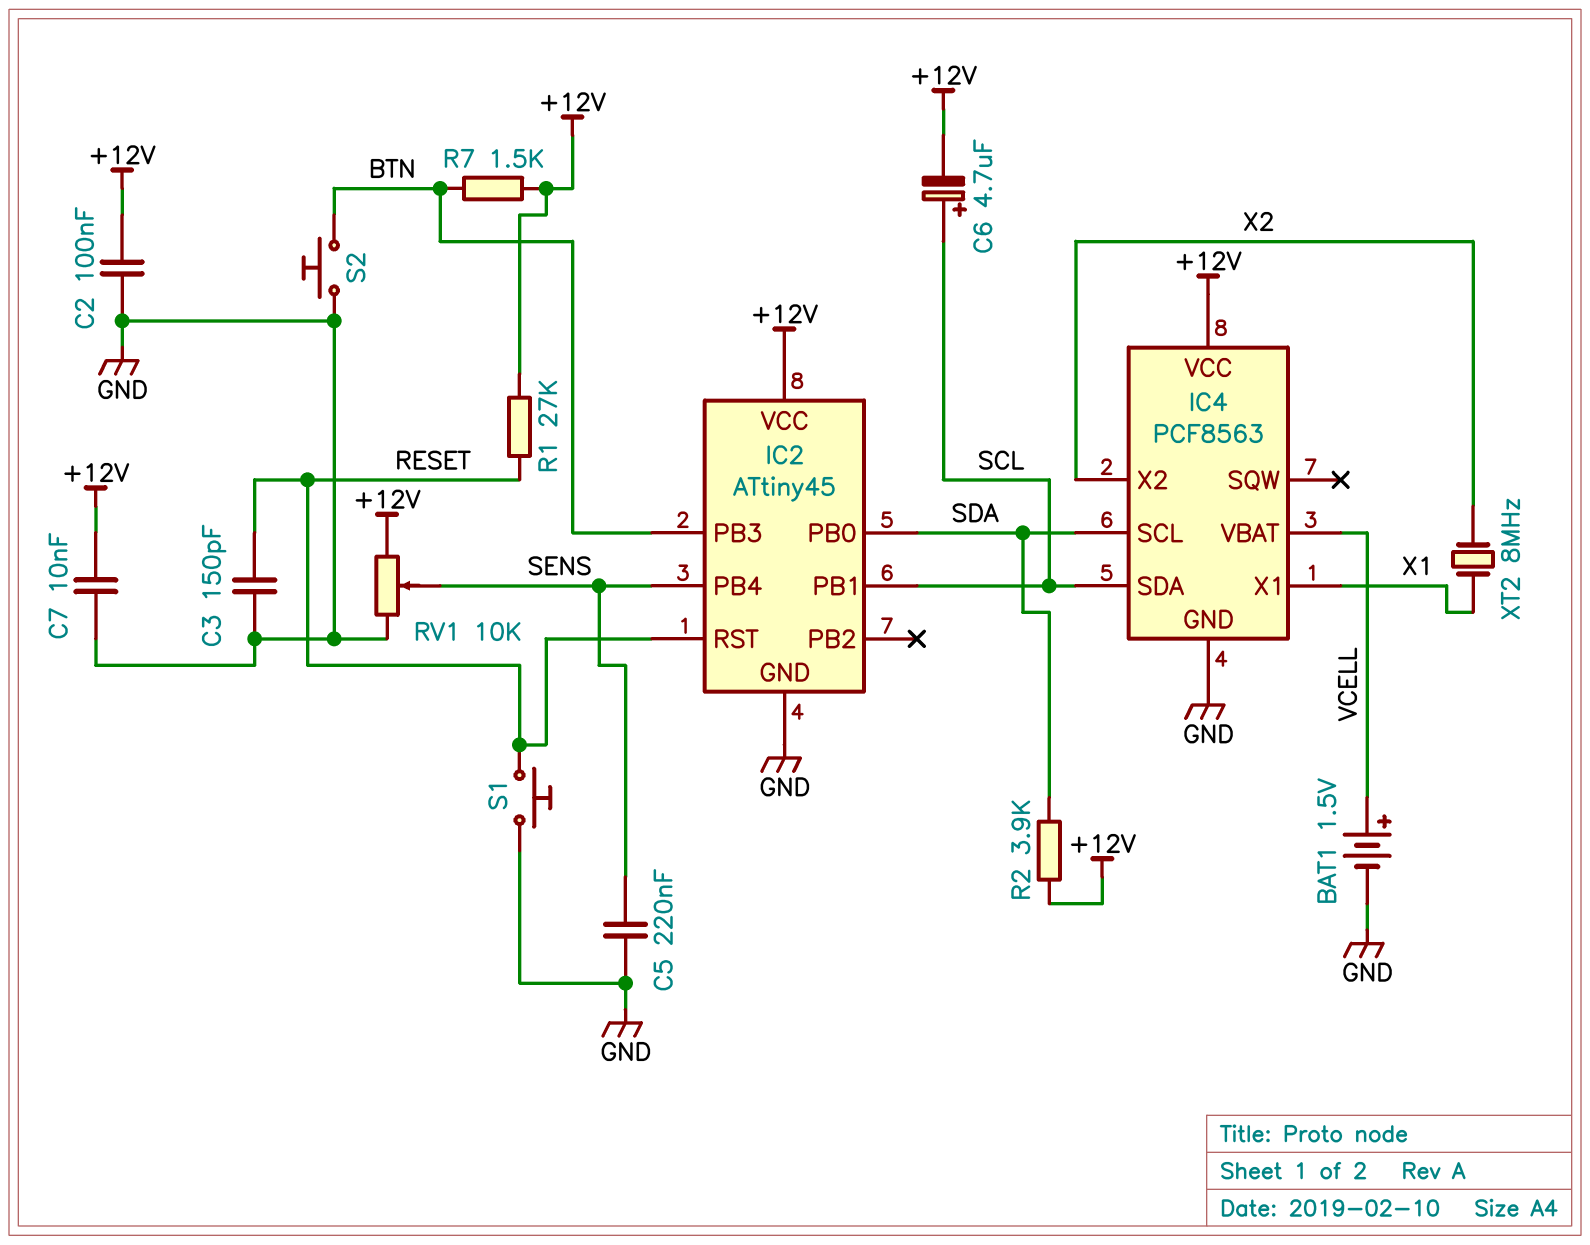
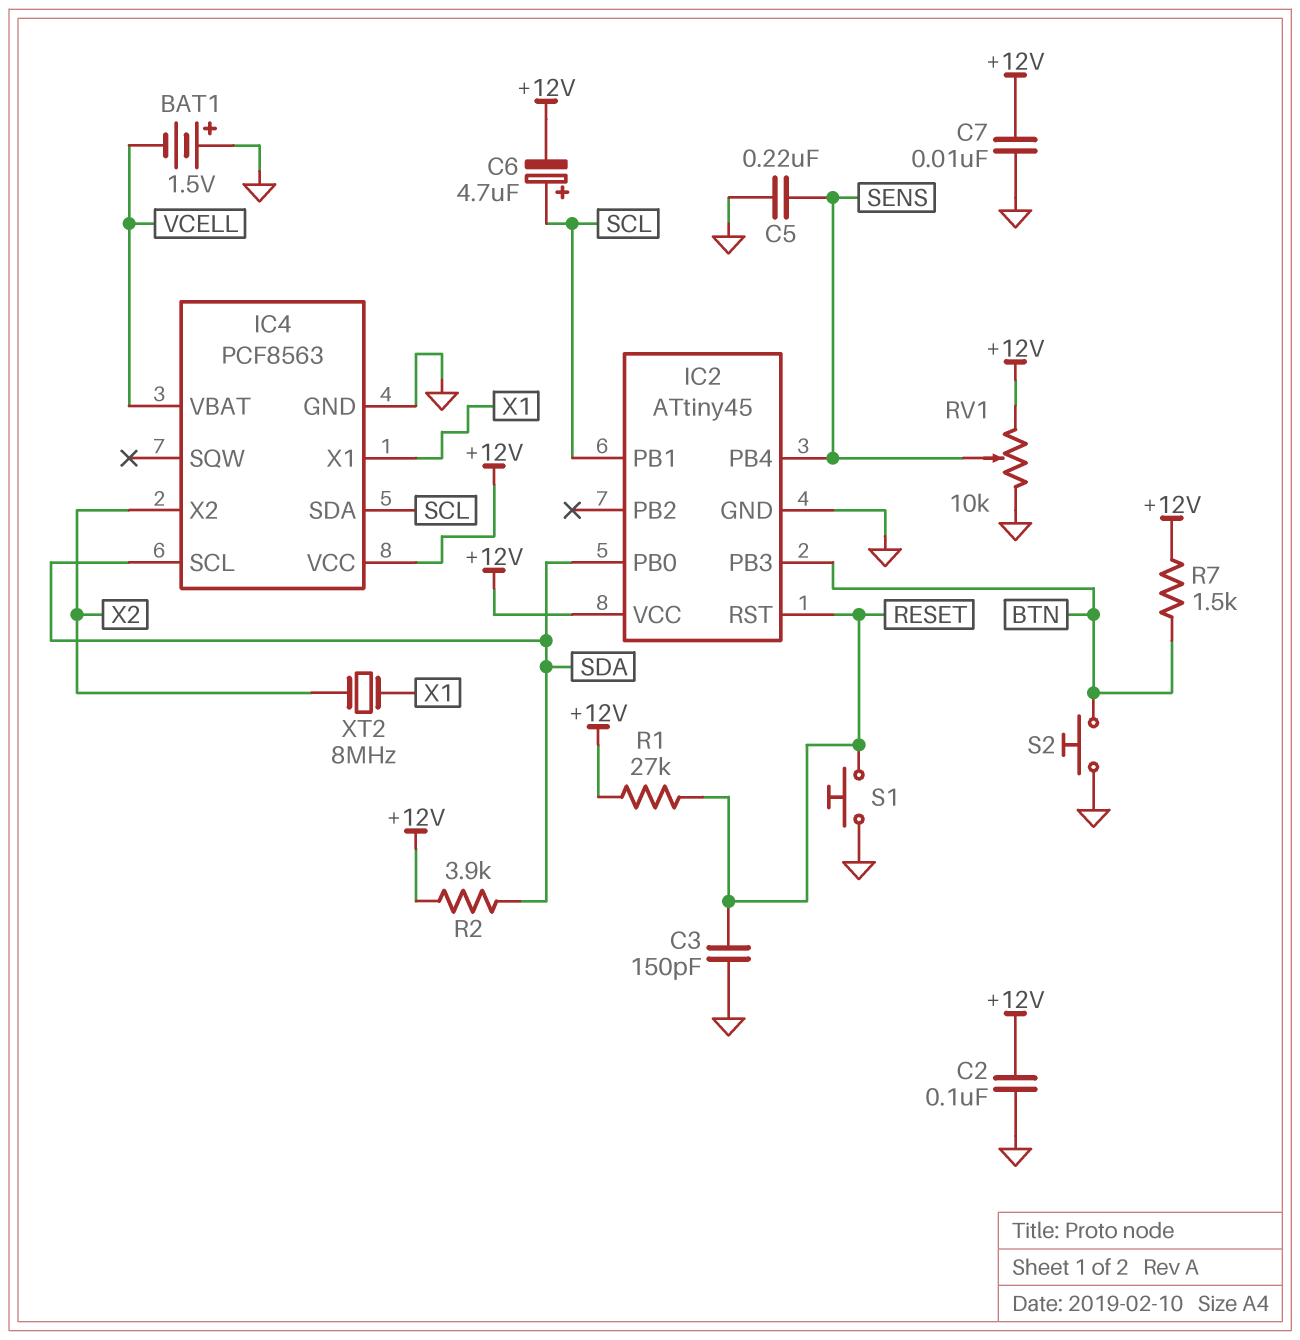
BAT1: 1.5V (plus VCELL, minus GND) -> 1.5V (plus GND, minus VCELL)

